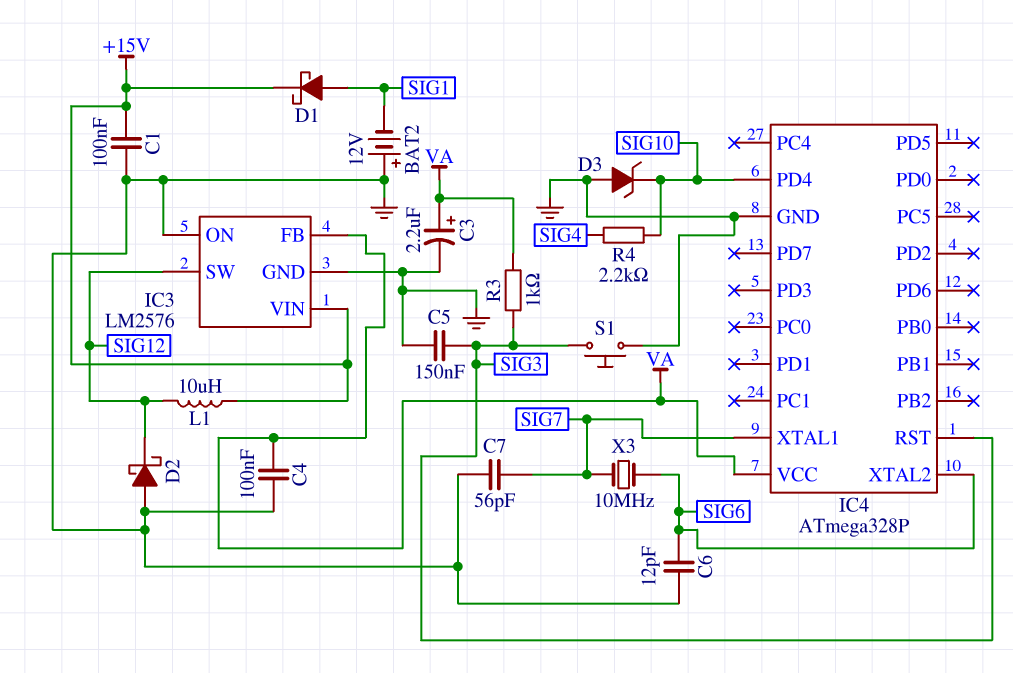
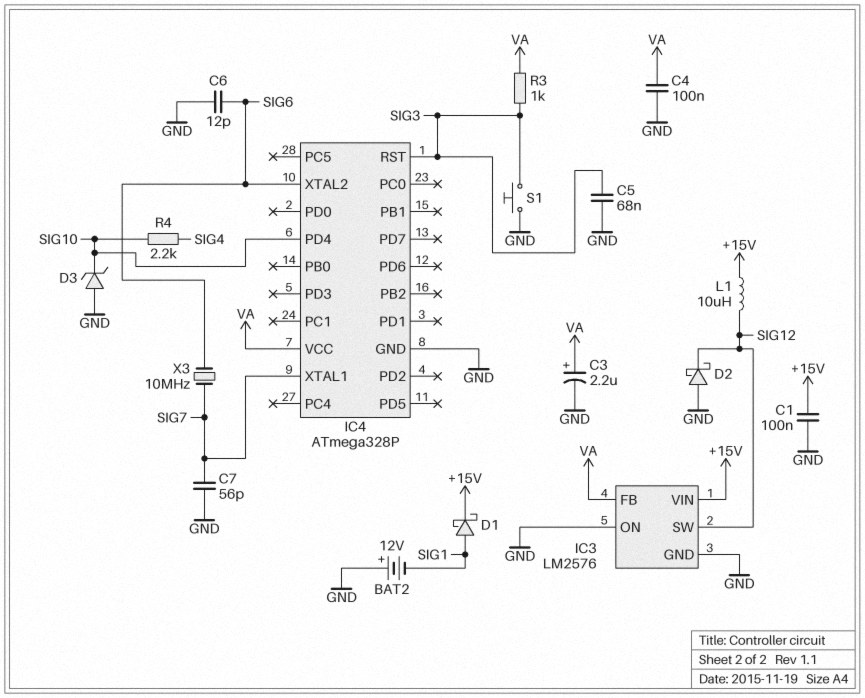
C5: 150nF (GND, SIG3) -> 68nF (GND, SIG3)

